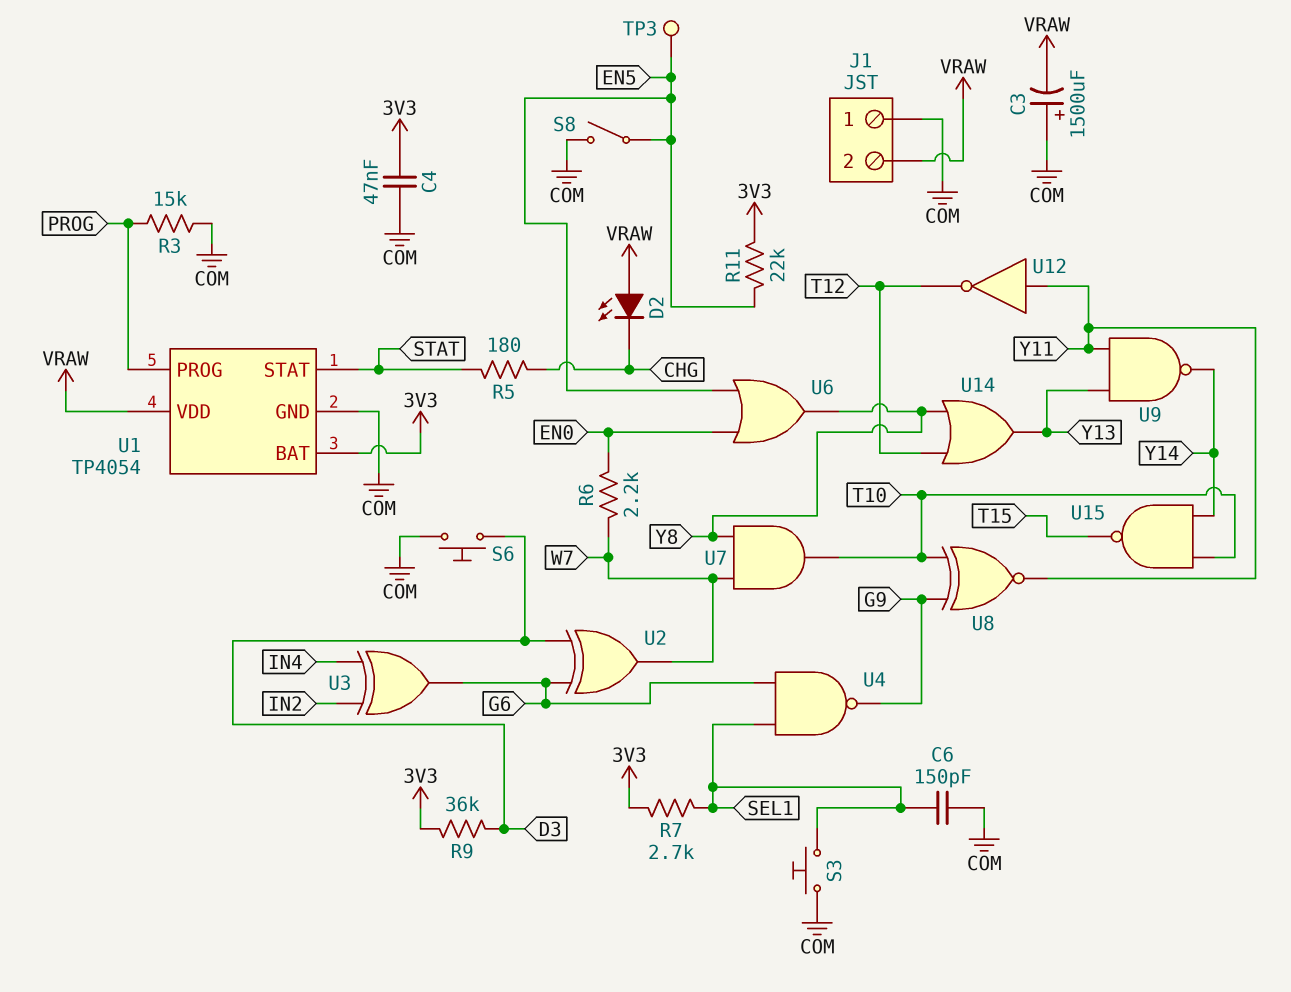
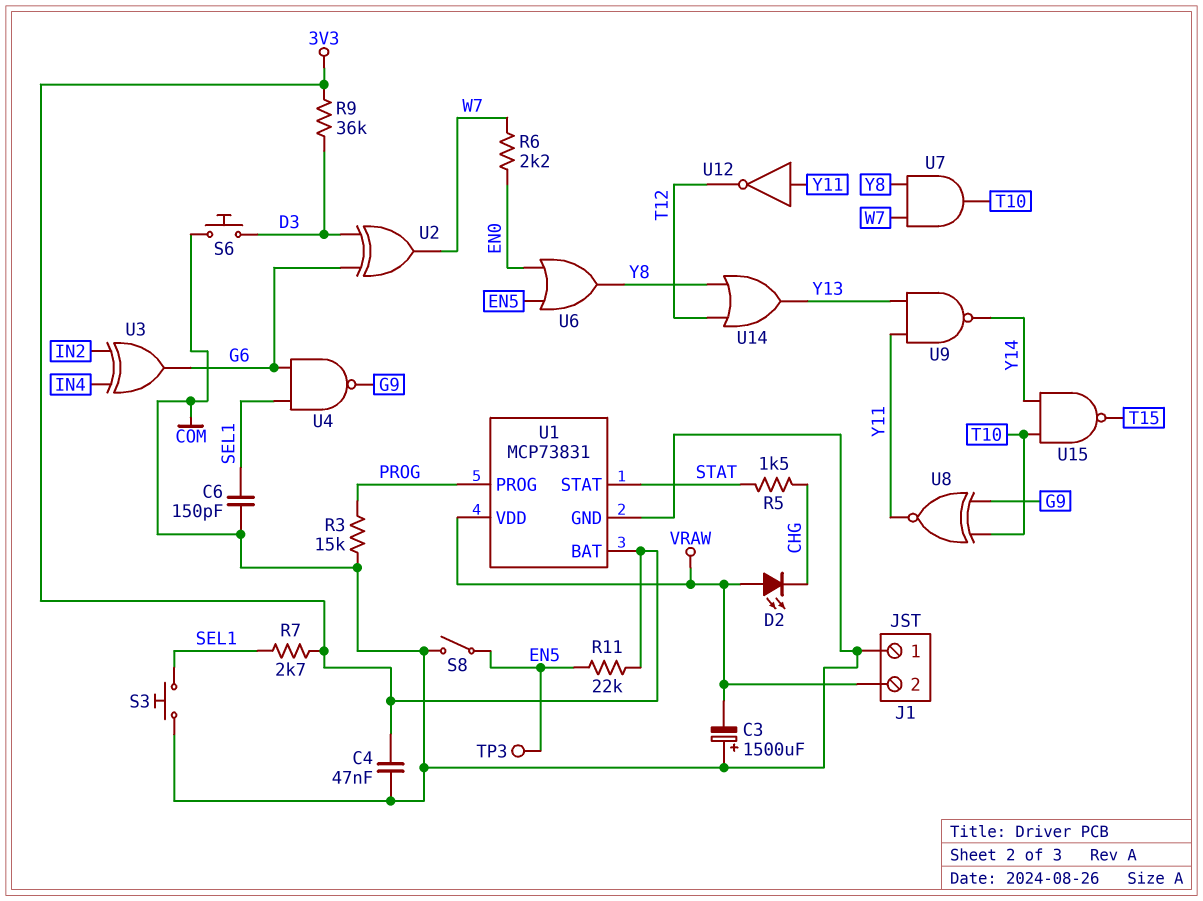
R5: 180 (CHG, STAT) -> 1.5k (CHG, STAT)
U1: TP4054 -> MCP73831

